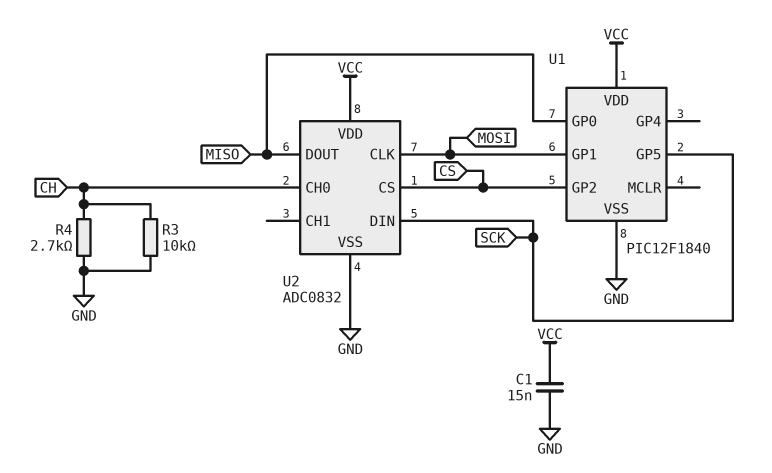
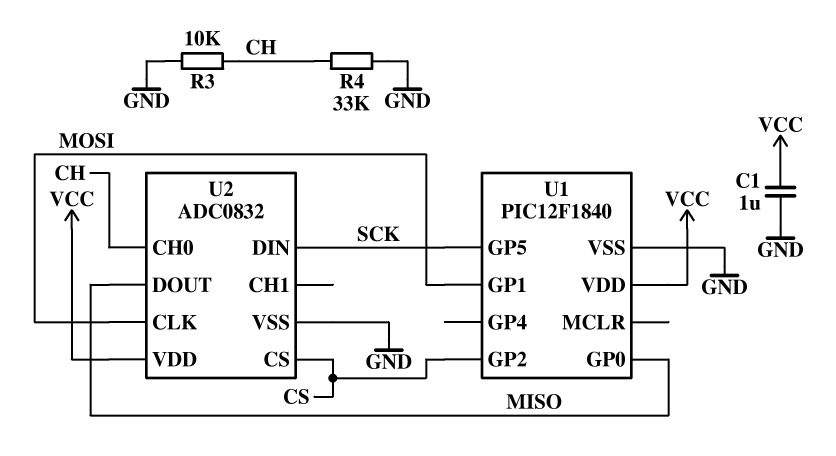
C1: 15nF (GND, VCC) -> 1uF (GND, VCC)
R4: 2.7k (CH, GND) -> 33k (CH, GND)

